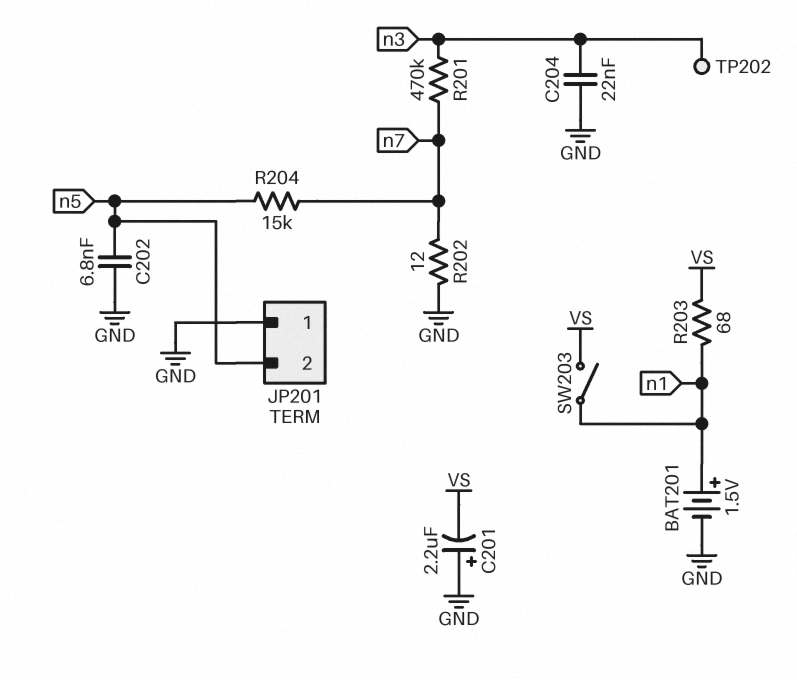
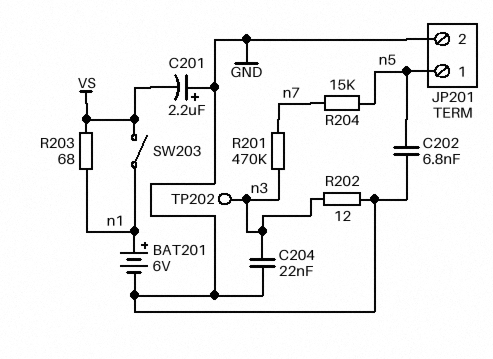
BAT201: 1.5V (plus n1, minus GND) -> 6V (plus n1, minus GND)
JP201 pin 1: GND -> n5
JP201 pin 2: n5 -> GND
R202: 12 (GND, n7) -> 12 (GND, n3)

